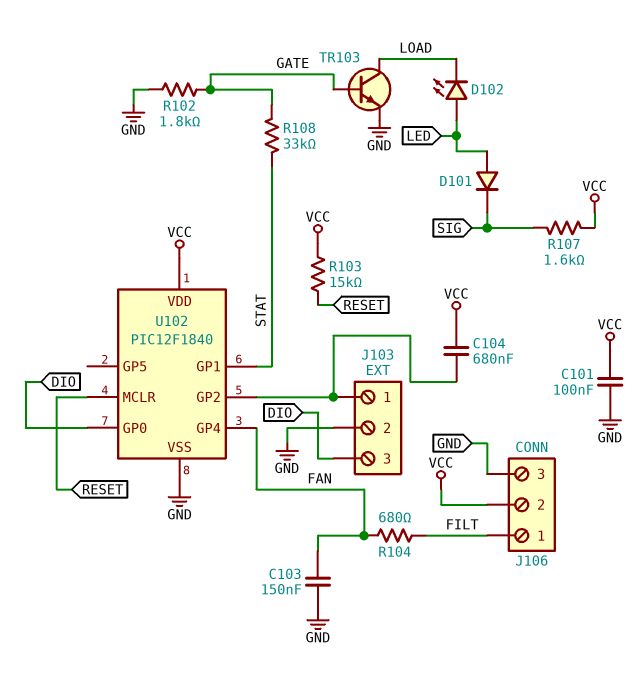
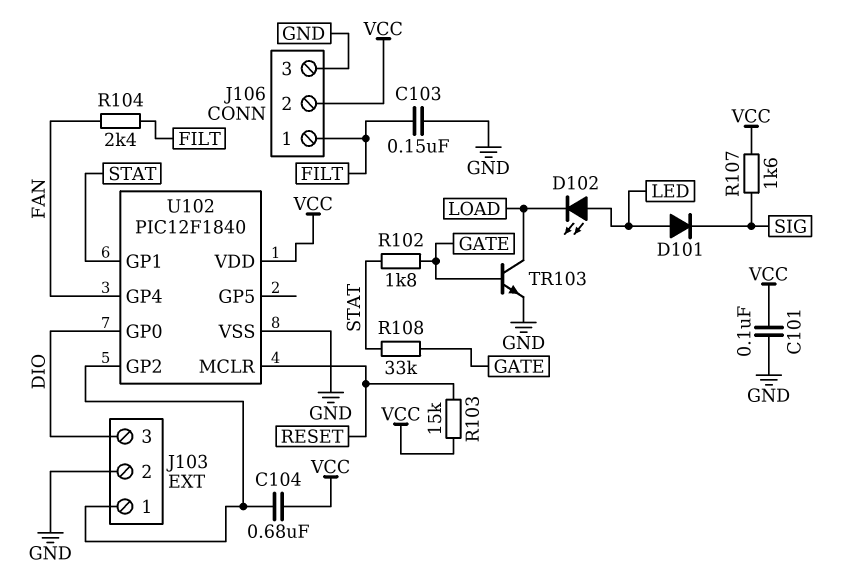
C103: 150nF (FAN, GND) -> 150nF (FILT, GND)
R102: 1.8k (GATE, GND) -> 1.8k (GATE, STAT)
R104: 680 (FAN, FILT) -> 2.4k (FAN, FILT)

